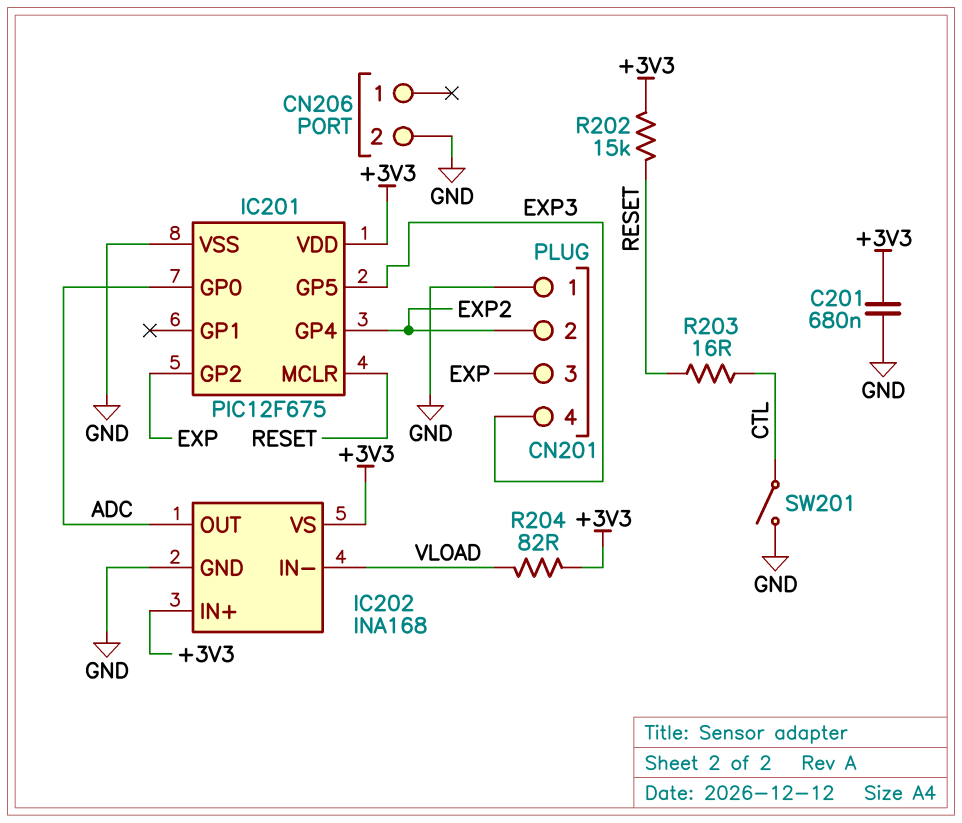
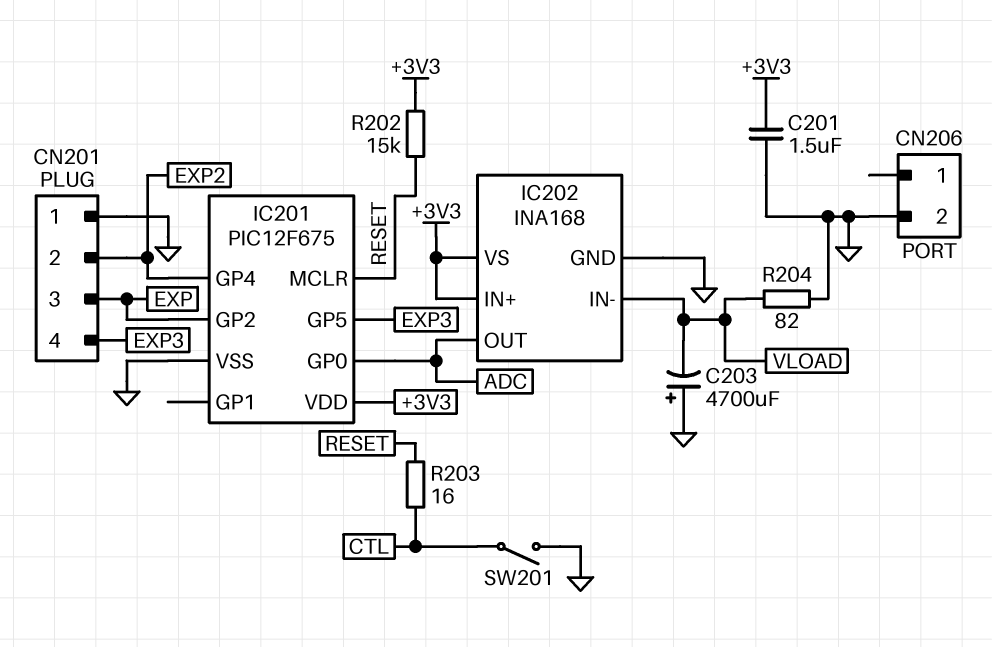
C201: 680nF (+3V3, GND) -> 1.5uF (+3V3, GND)
C203: none -> 4700uF (plus GND, minus VLOAD)
R204: 82 (+3V3, VLOAD) -> 82 (GND, VLOAD)

